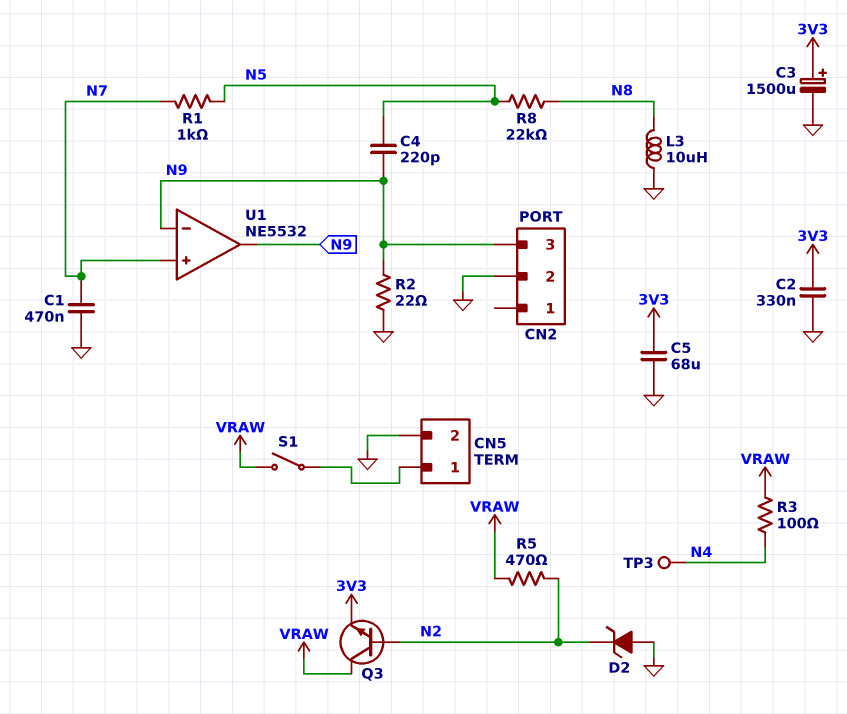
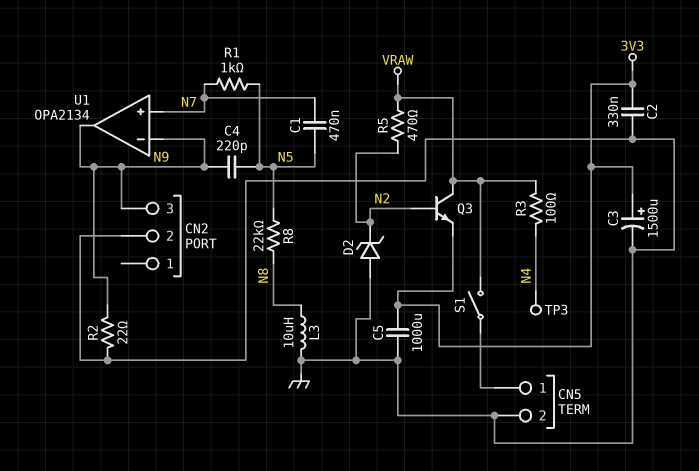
C1: 470nF (GND, N7) -> 470nF (N5, N7)
C5: 68uF (3V3, GND) -> 1000uF (3V3, GND)
U1: NE5532 -> OPA2134

